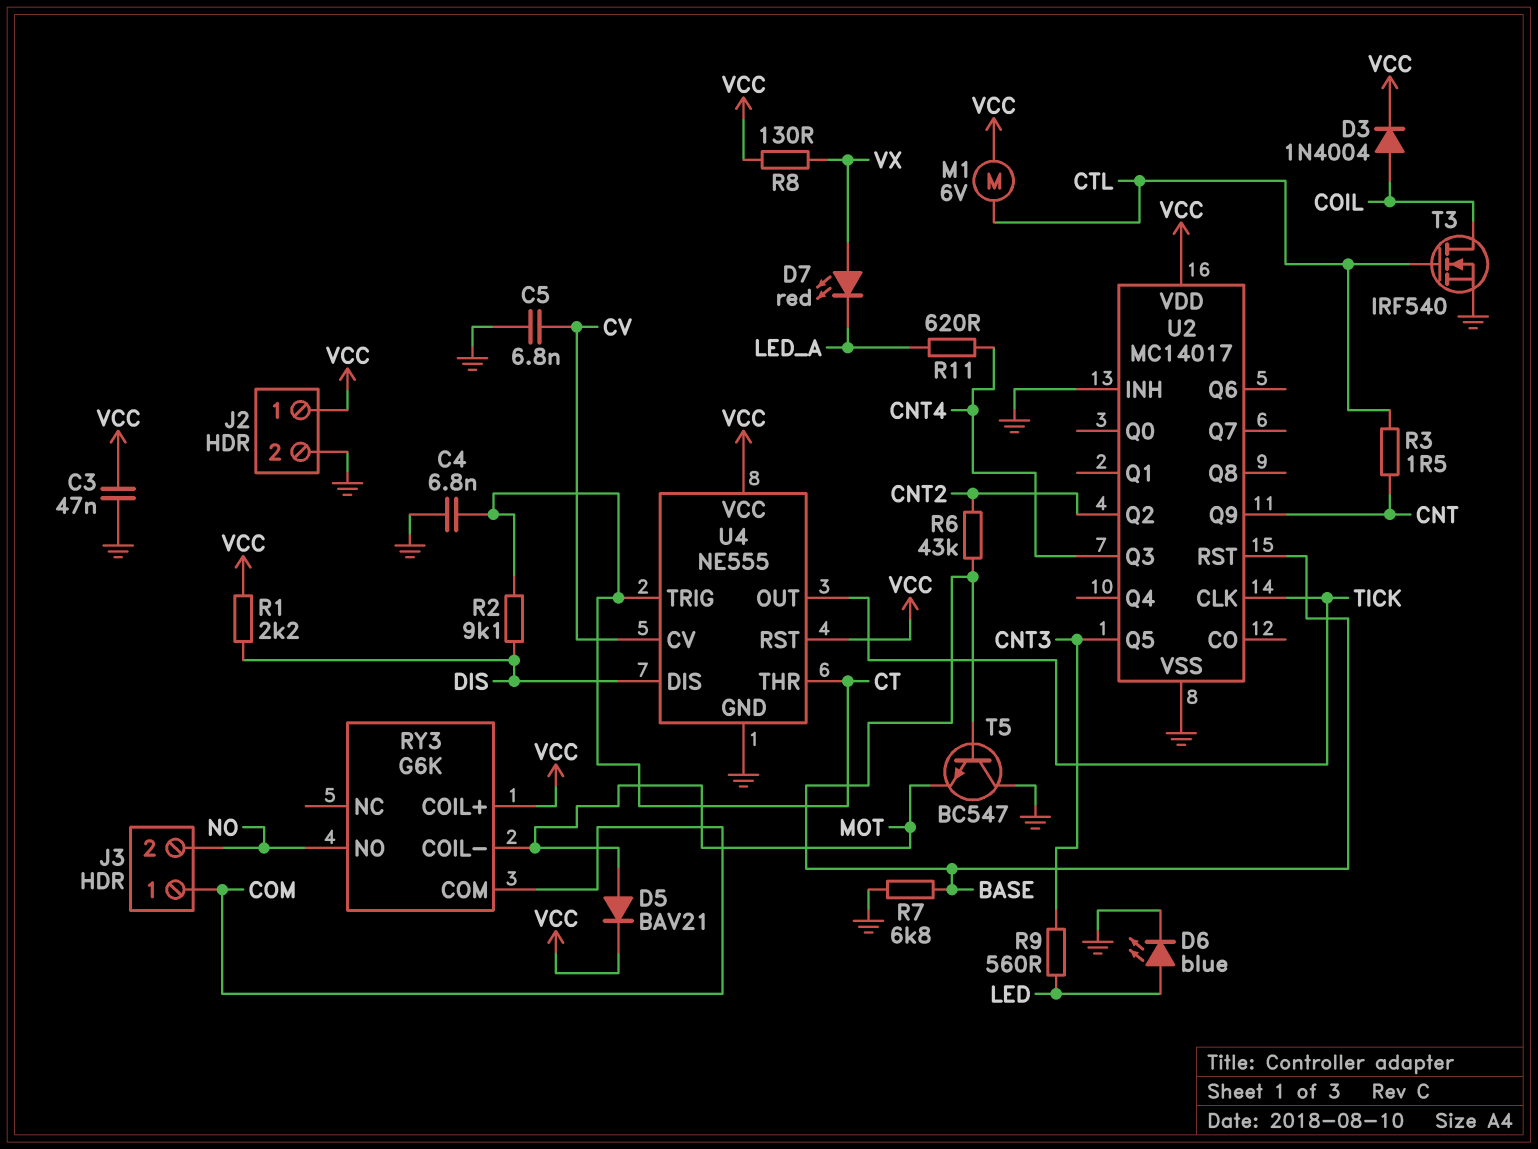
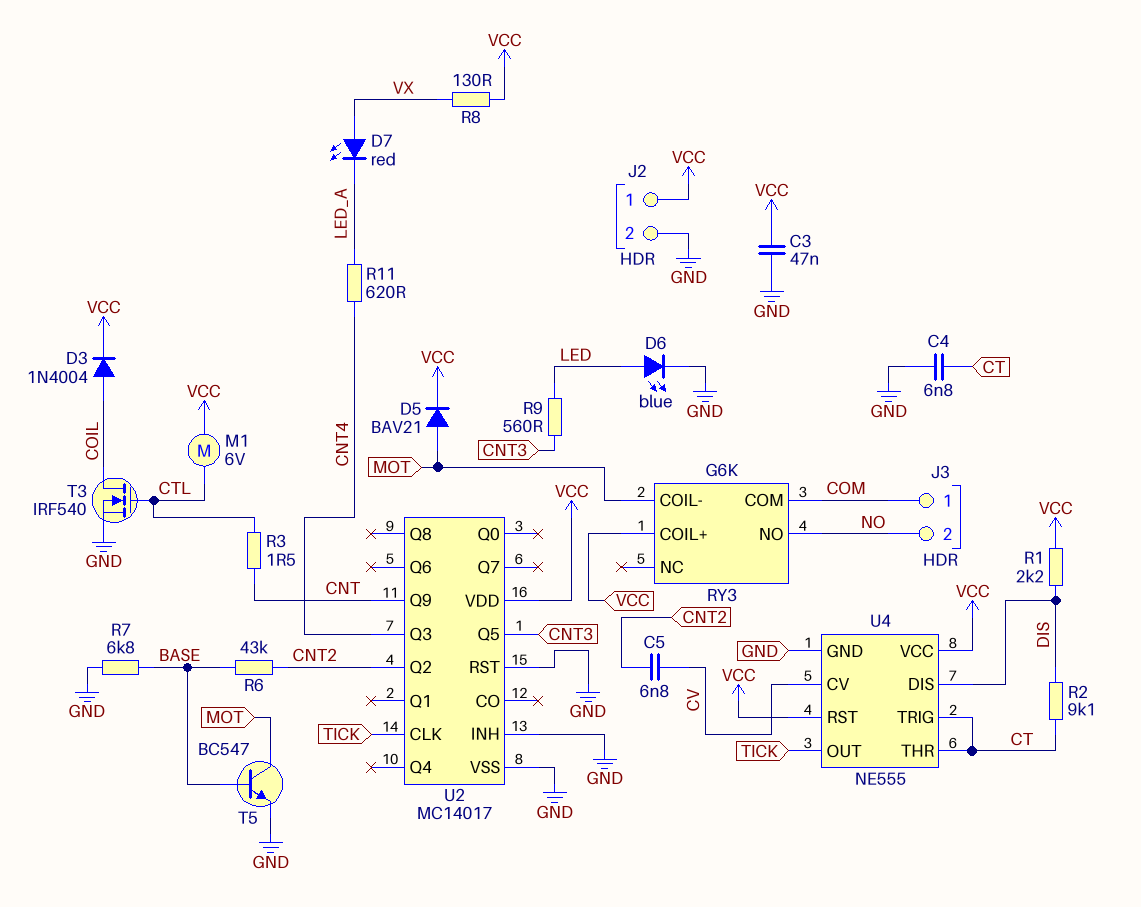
C5: 6.8nF (CV, GND) -> 6.8nF (CNT2, CV)
T5: NPN BC547 (B BASE, C GND, E MOT) -> NPN BC547 (B BASE, C MOT, E GND)
U2 pin RST: BASE -> GND

